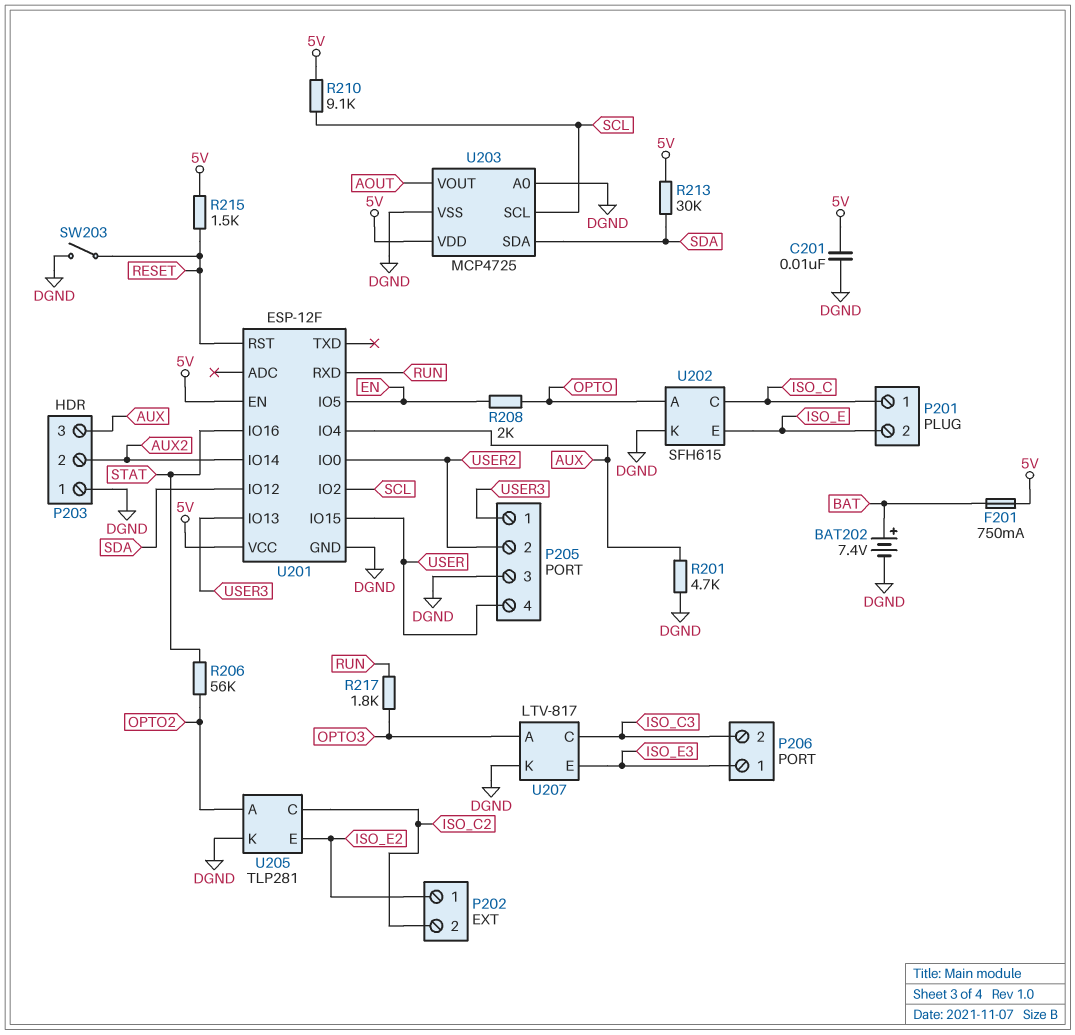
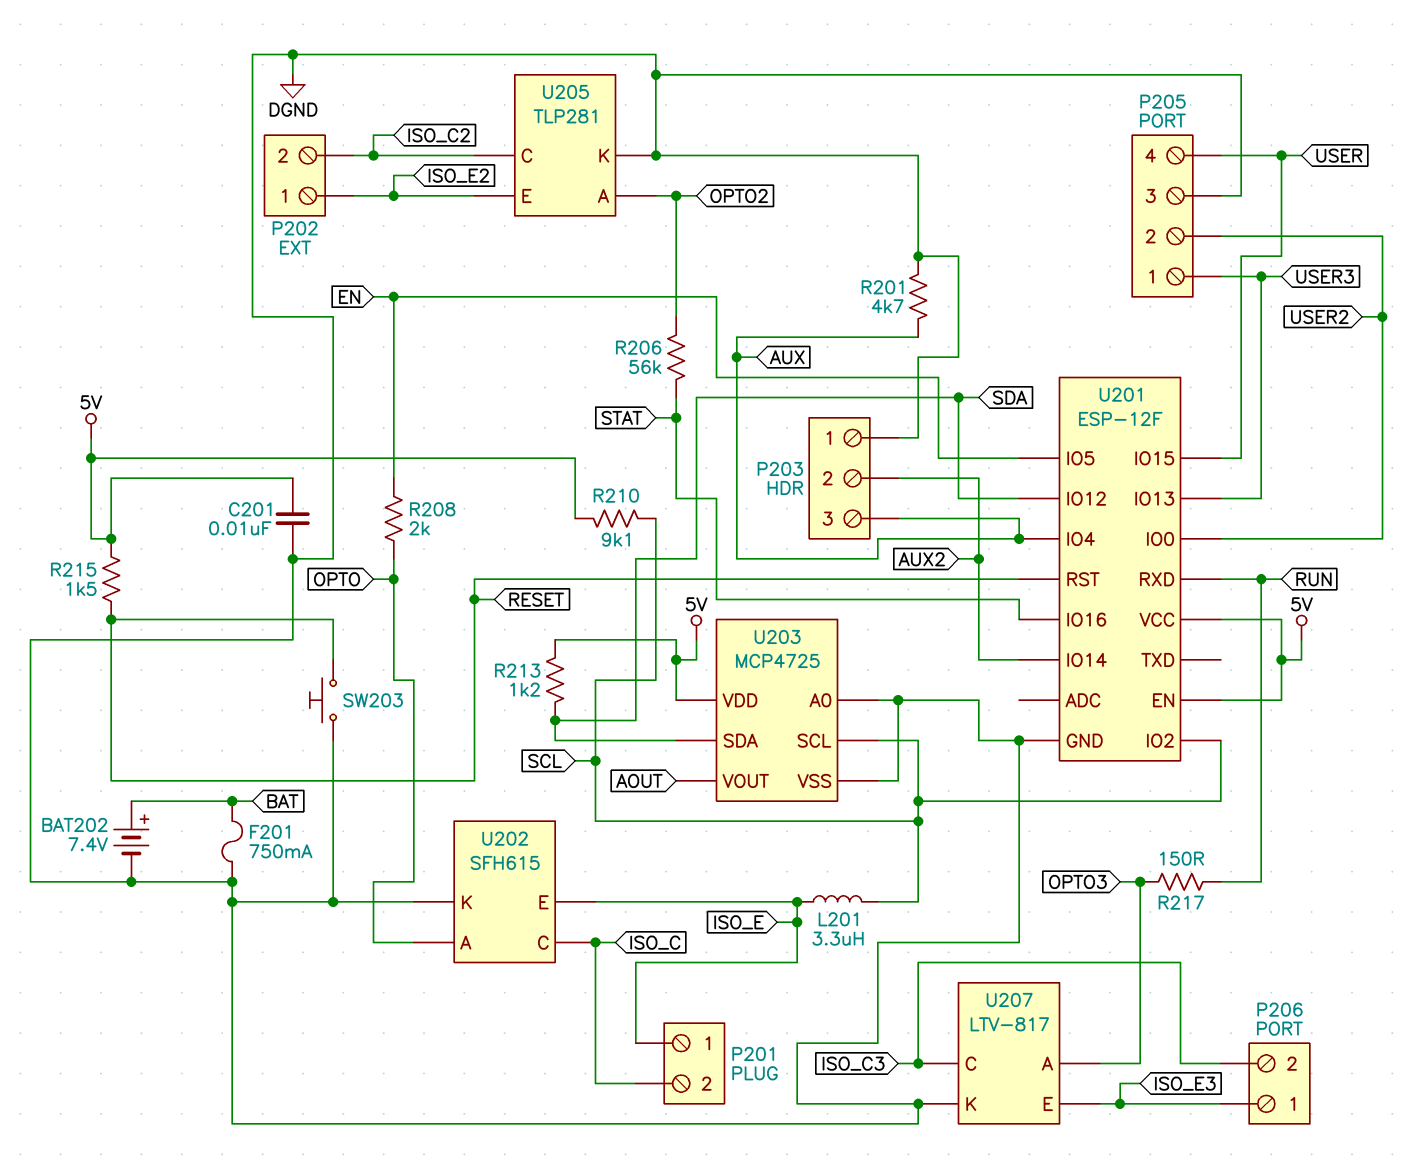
F201: 750mA (5V, BAT) -> 750mA (BAT, DGND)
L201: none -> 3.3uH (ISO_E, SCL)
P201 pin 1: ISO_C -> ISO_E
P201 pin 2: ISO_E -> ISO_C
R213: 30k (5V, SDA) -> 1.2k (5V, SDA)
R217: 1.8k (OPTO3, RUN) -> 150 (OPTO3, RUN)
SW203: switch (DGND, RESET) -> button (DGND, RESET)

